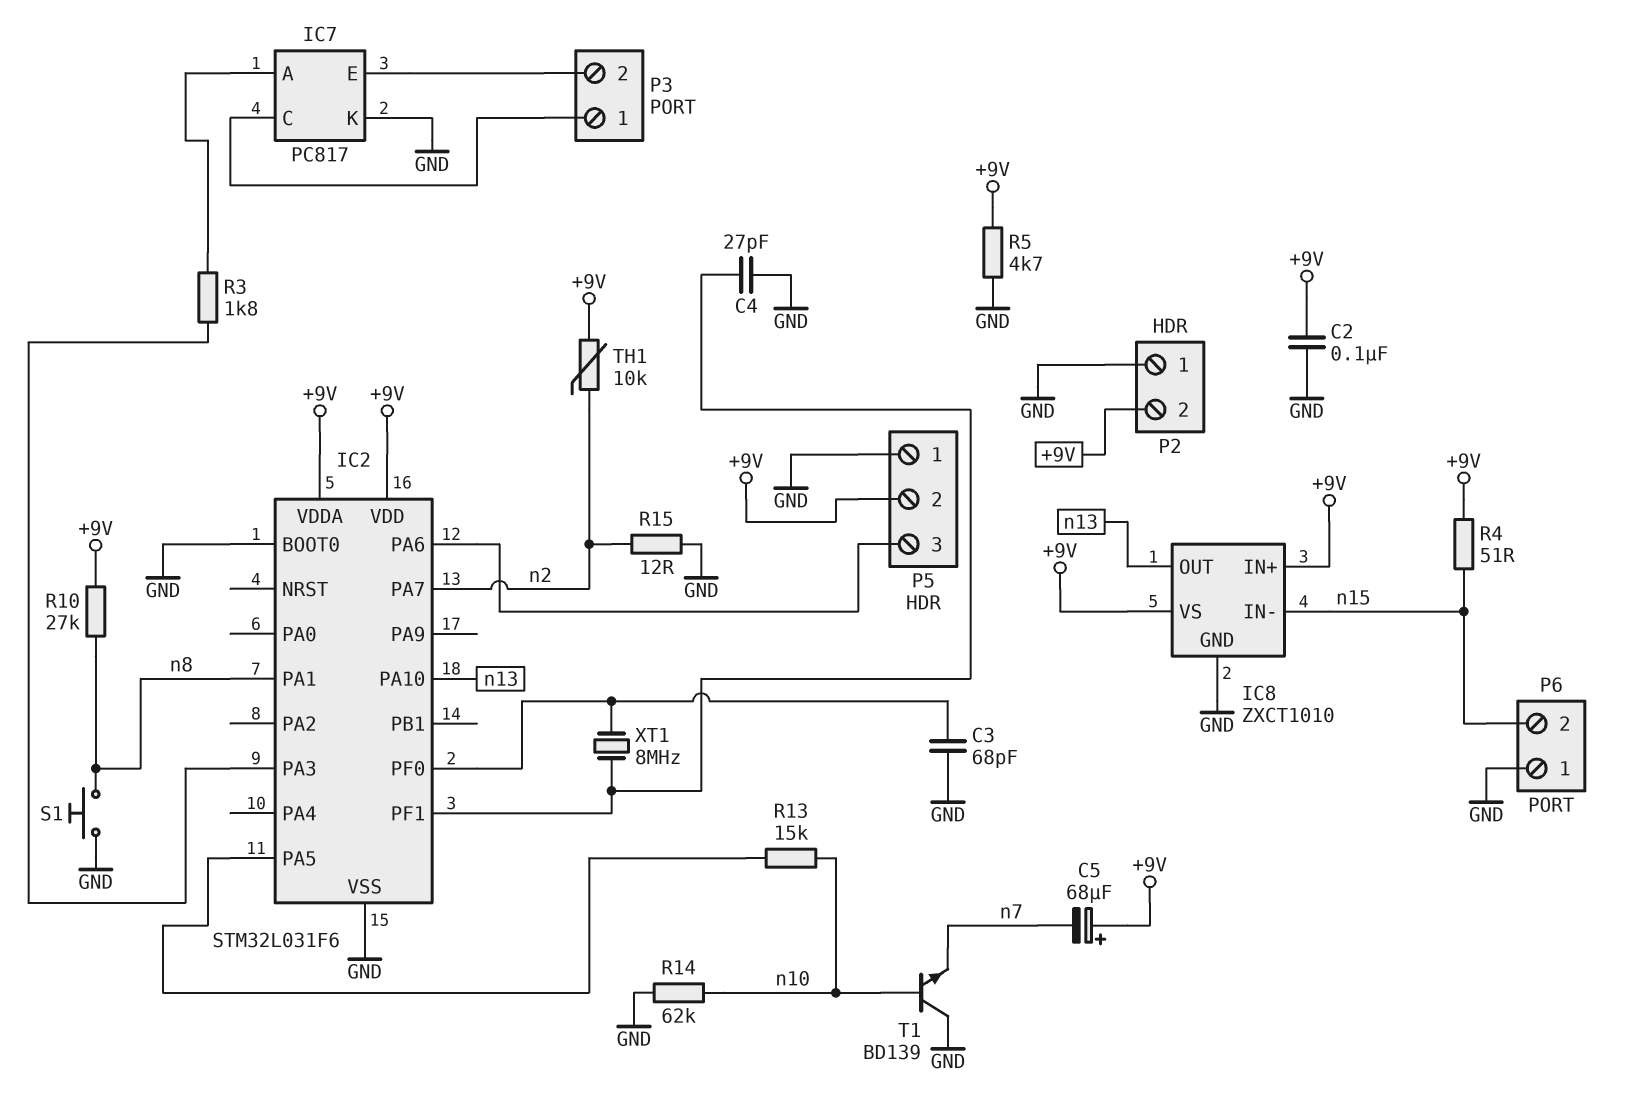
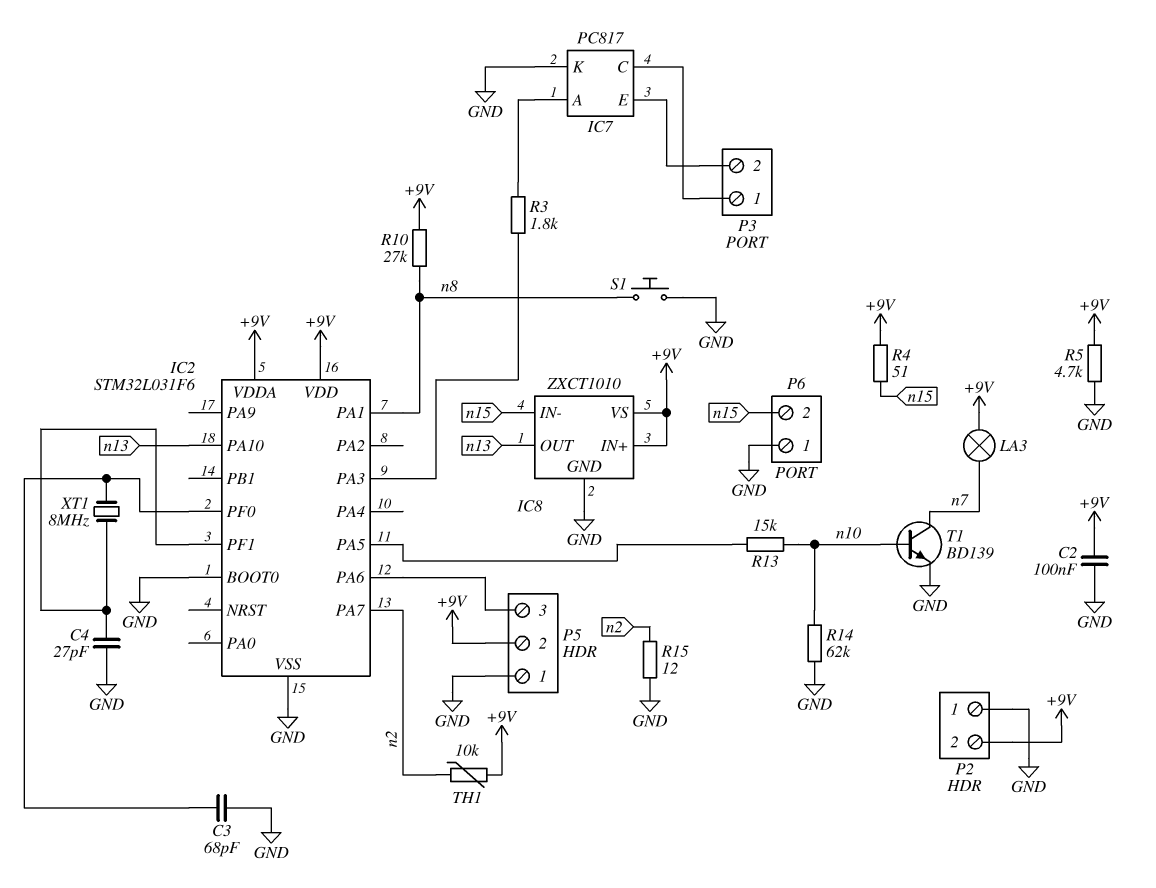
C5: 68uF (plus +9V, minus n7) -> none
LA3: none -> lamp (+9V, n7)
T1: NPN BD139 (B n10, C GND, E n7) -> NPN BD139 (B n10, C n7, E GND)

